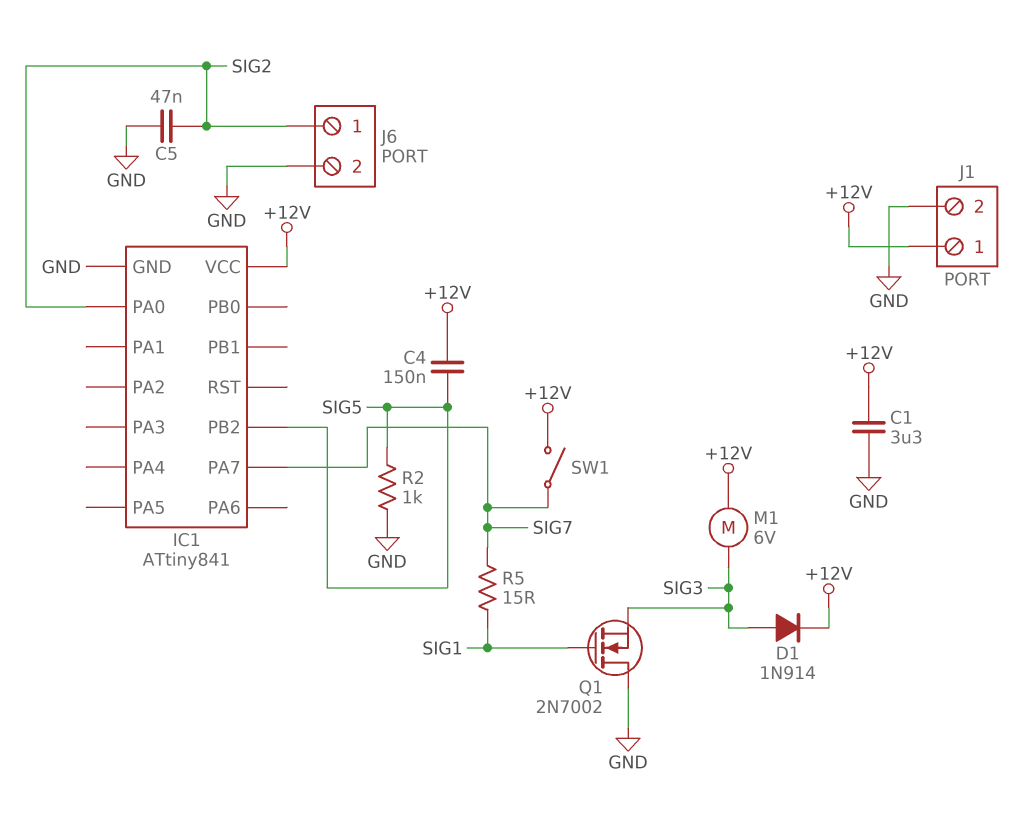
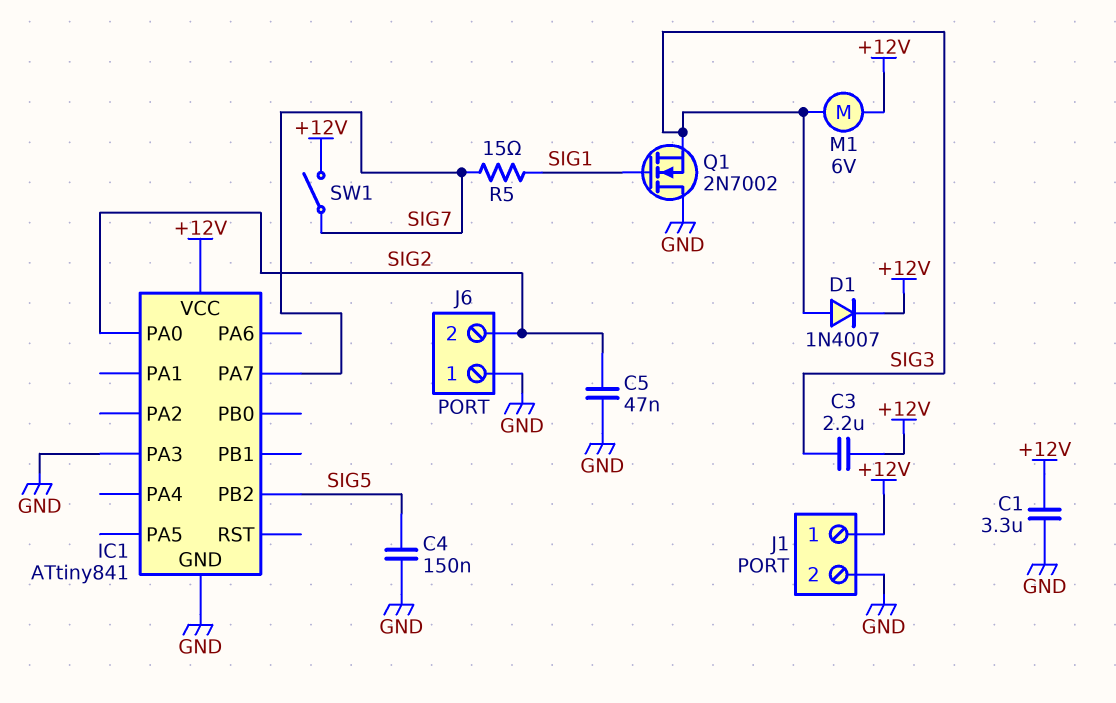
C3: none -> 2.2uF (+12V, SIG3)
C4: 150nF (+12V, SIG5) -> 150nF (GND, SIG5)
D1: diode 1N914 (A SIG3, K +12V) -> diode 1N4007 (A SIG3, K +12V)
IC1 pin PA3: none -> GND
J6 pin 1: SIG2 -> GND
J6 pin 2: GND -> SIG2
R2: 1k (GND, SIG5) -> none

